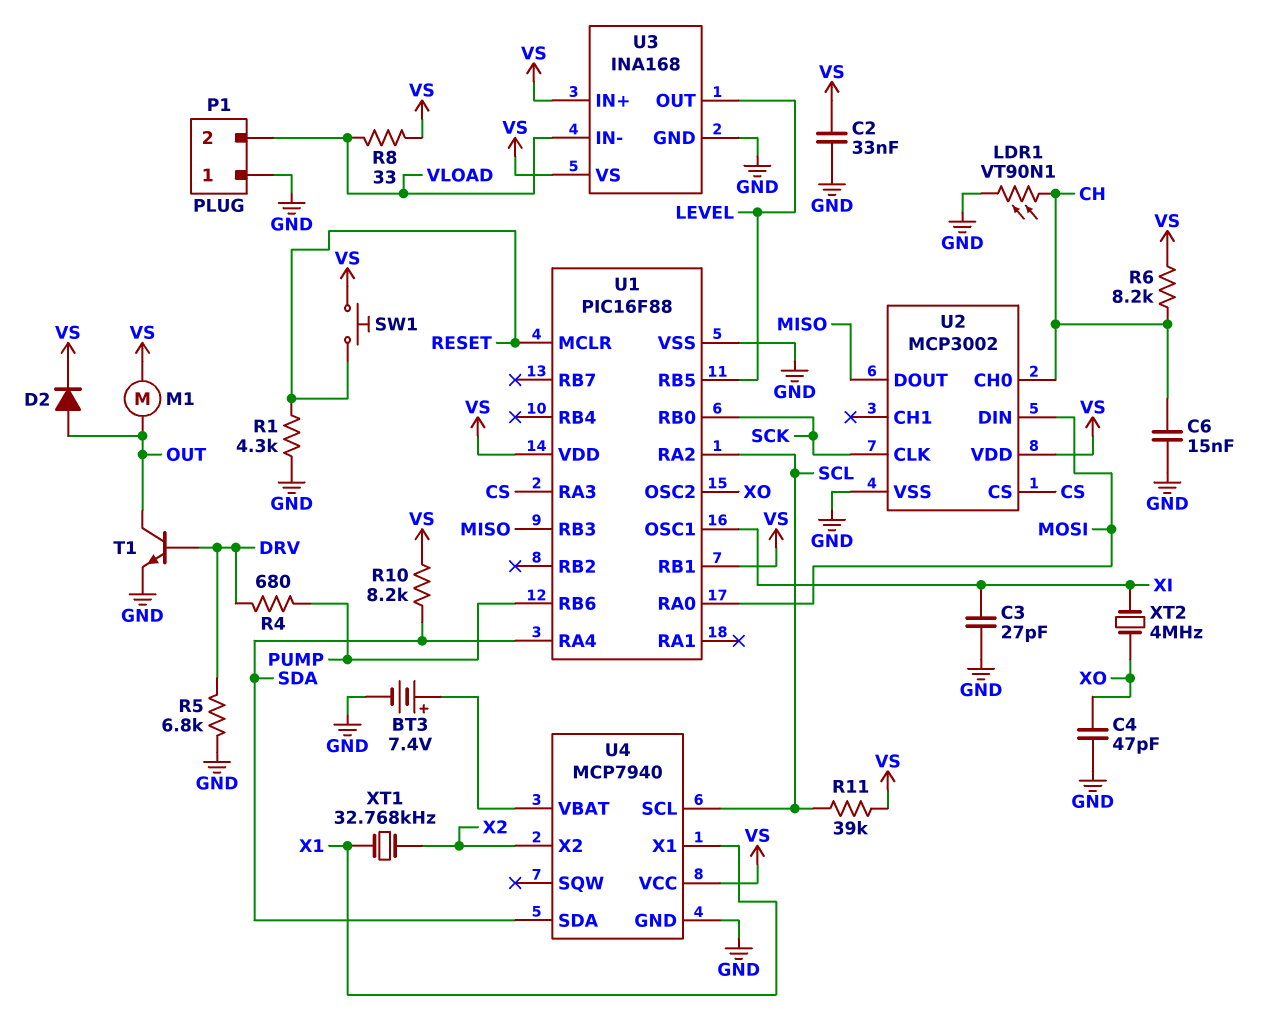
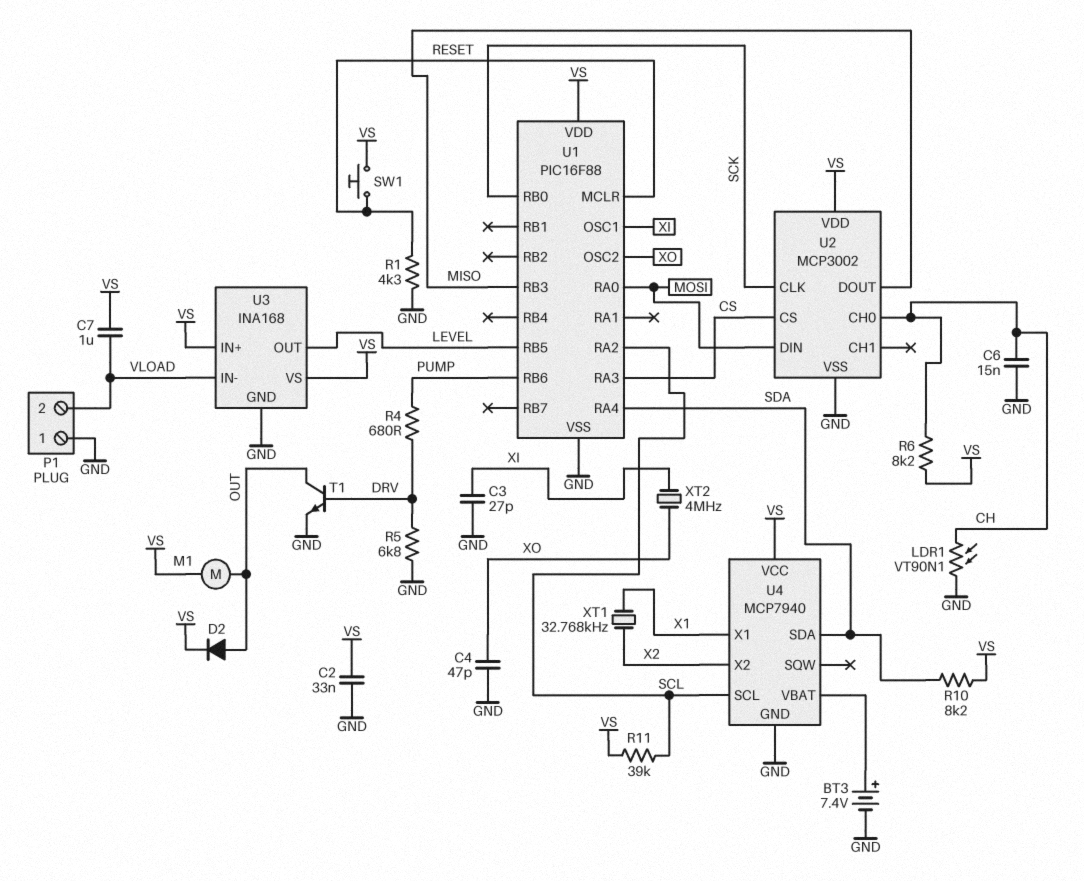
C7: none -> 1uF (VLOAD, VS)
R8: 33 (VLOAD, VS) -> none
U1 pin RB1: VS -> none

